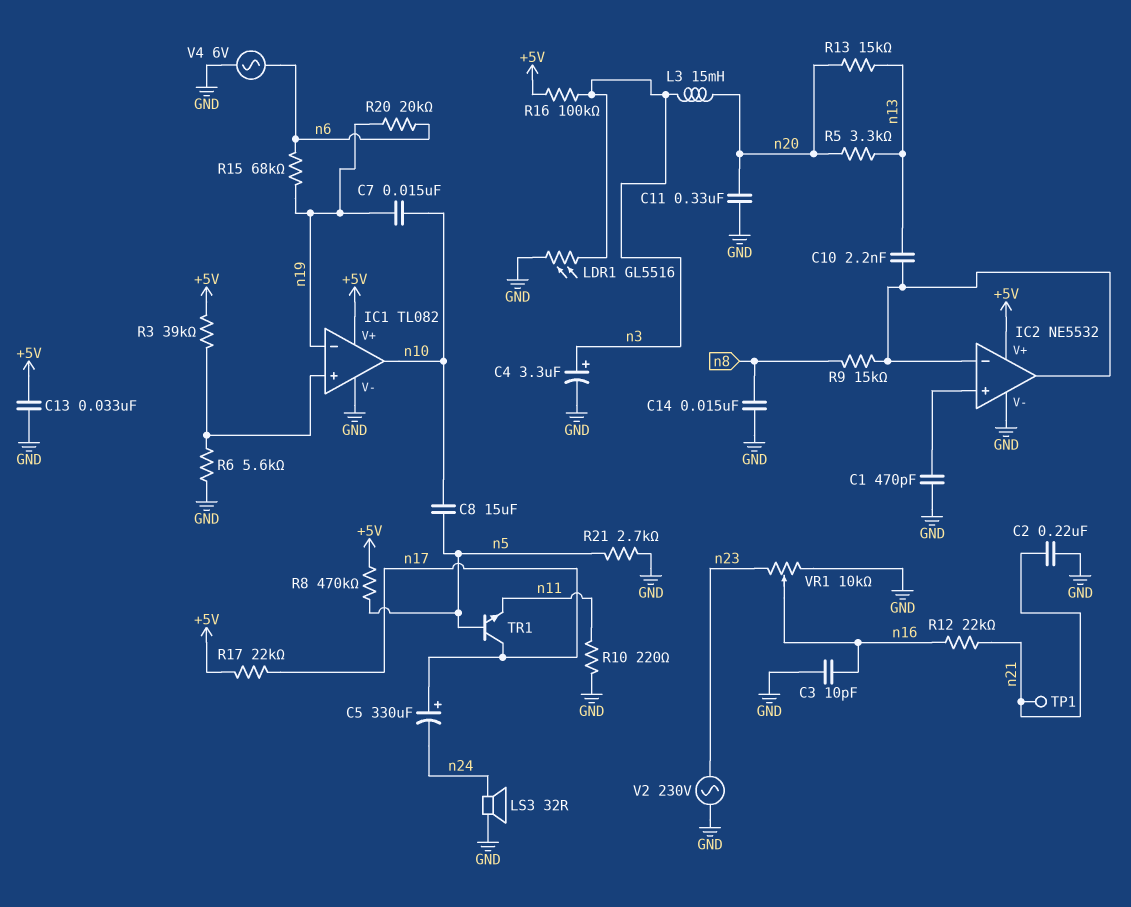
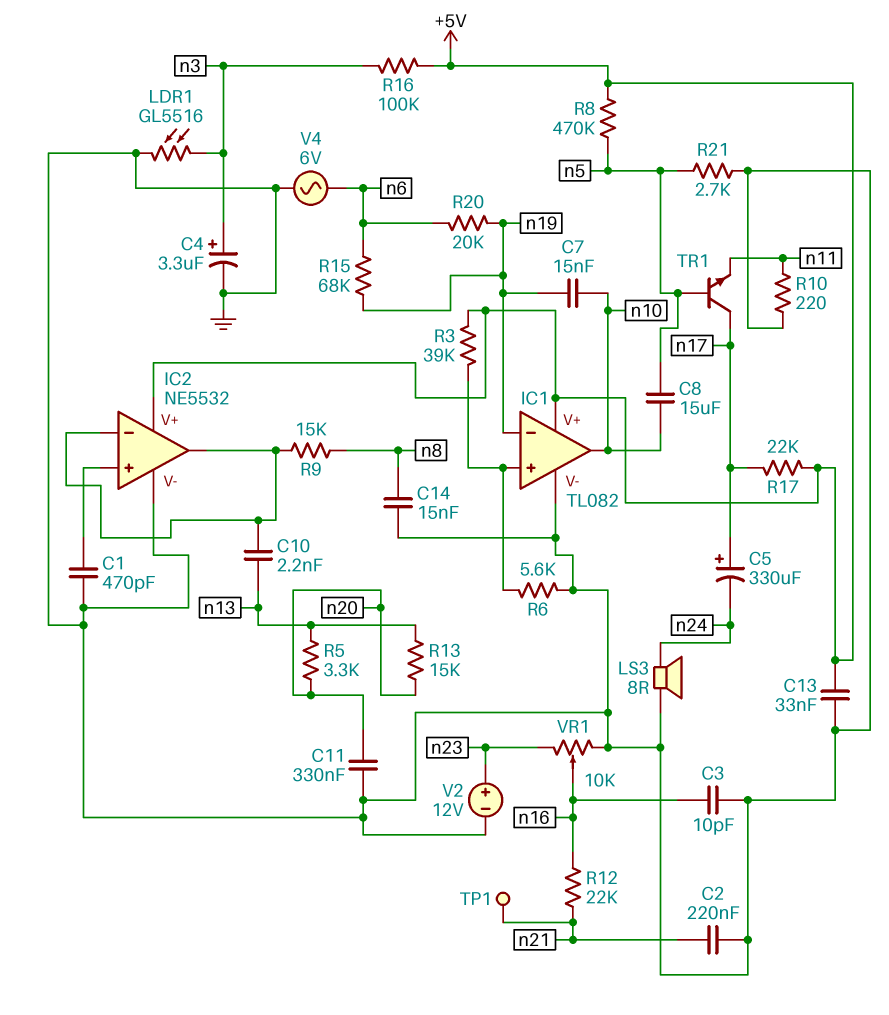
L3: 15mH (n3, n20) -> none
LS3: speaker 32R (GND, n24) -> speaker 8R (GND, n24)
V2: AC 230V (GND, n23) -> 12V (plus n23, minus GND)

